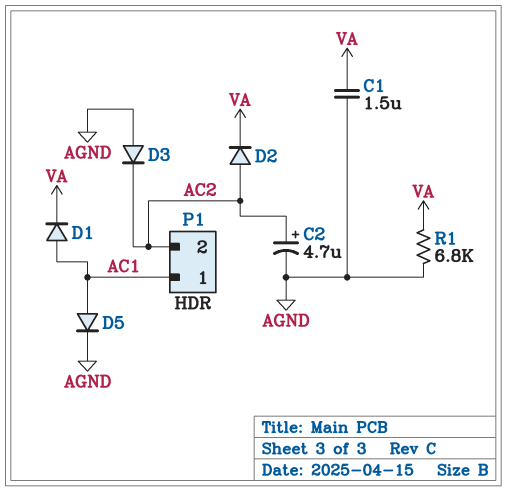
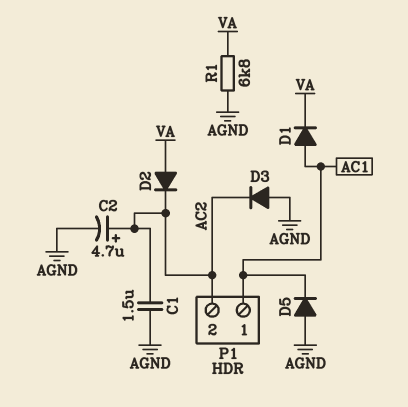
C1: 1.5uF (AGND, VA) -> 1.5uF (AC2, AGND)
D2: diode (A AC2, K VA) -> diode (A VA, K AC2)
D5: diode (A AC1, K AGND) -> diode (A AGND, K AC1)

